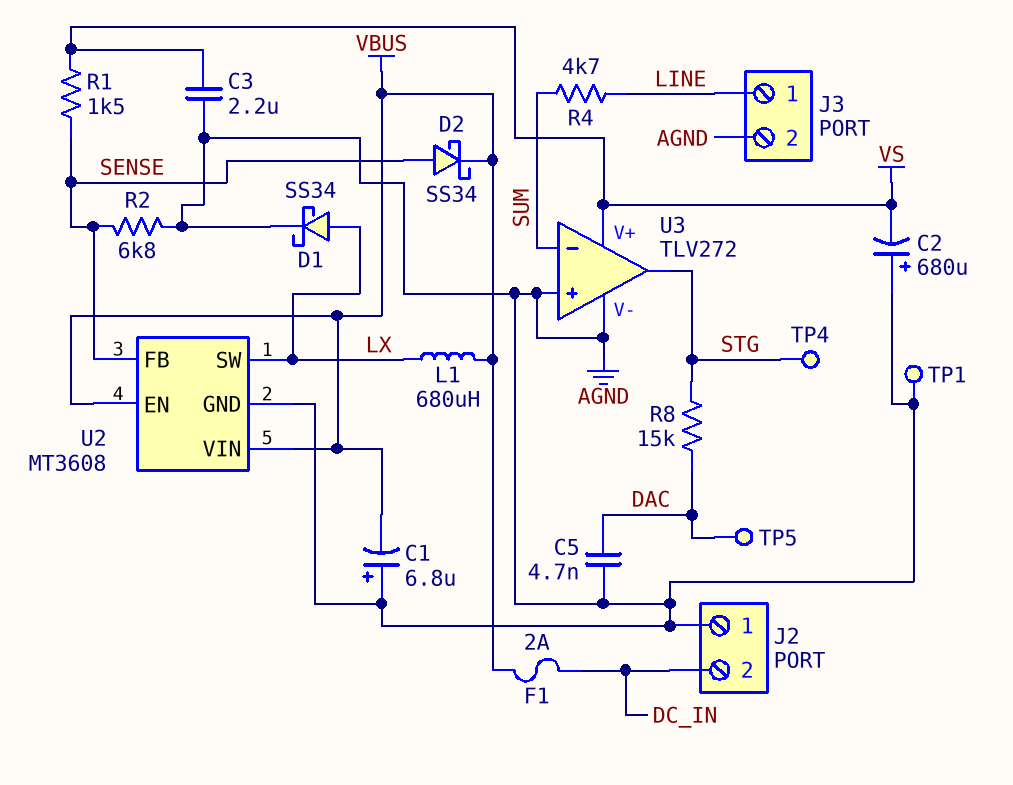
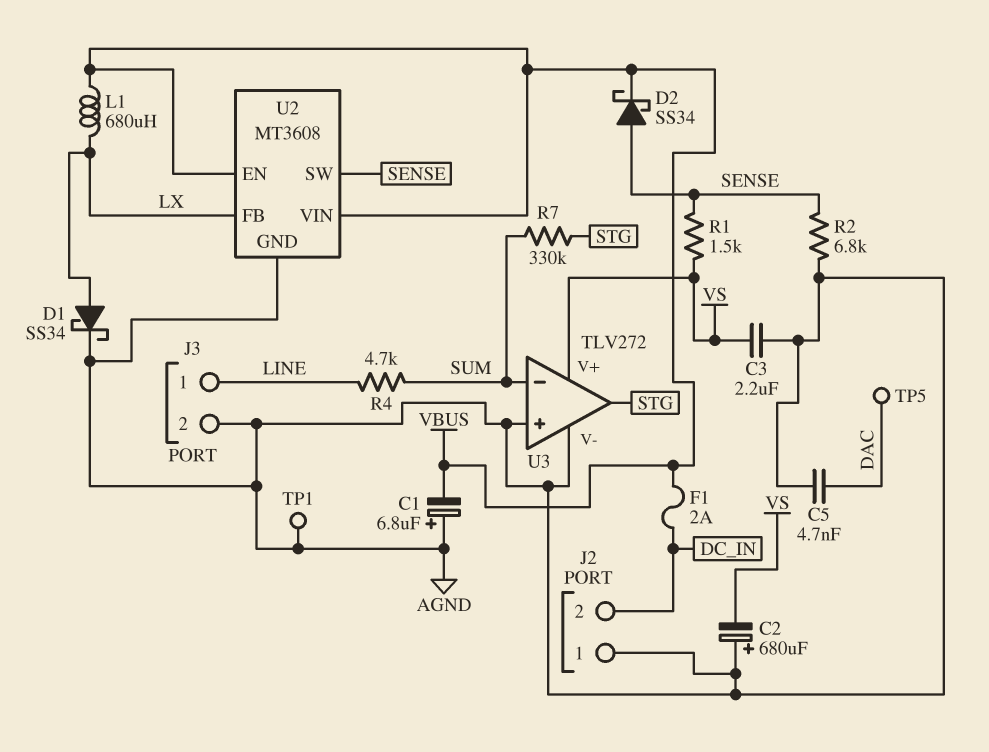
R7: none -> 330k (STG, SUM)
R8: 15k (DAC, STG) -> none
TP4: test point (STG) -> none
U2 pin FB: SENSE -> LX
U2 pin SW: LX -> SENSE

